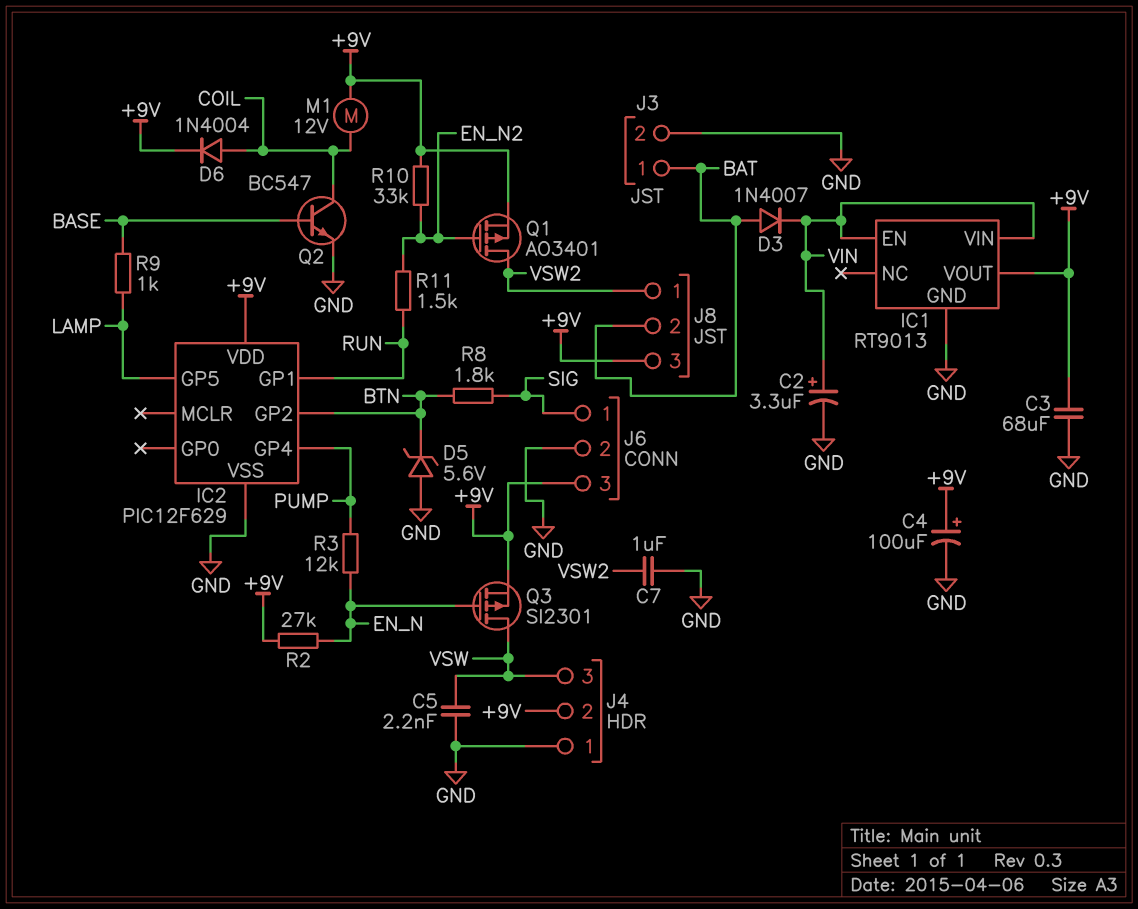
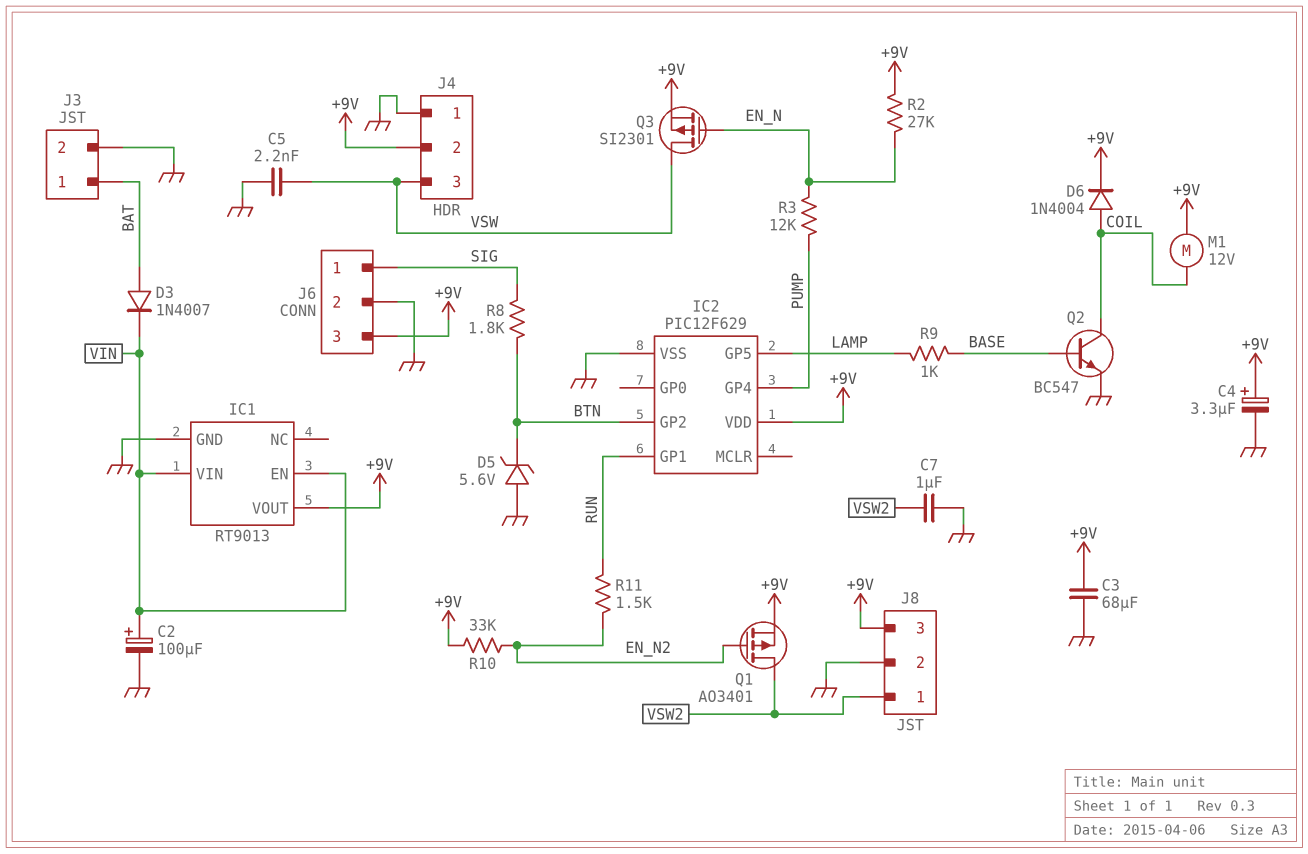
C2: 3.3uF (plus VIN, minus GND) -> 100uF (plus VIN, minus GND)
C4: 100uF (plus +9V, minus GND) -> 3.3uF (plus +9V, minus GND)
J8 pin 2: BAT -> GND

